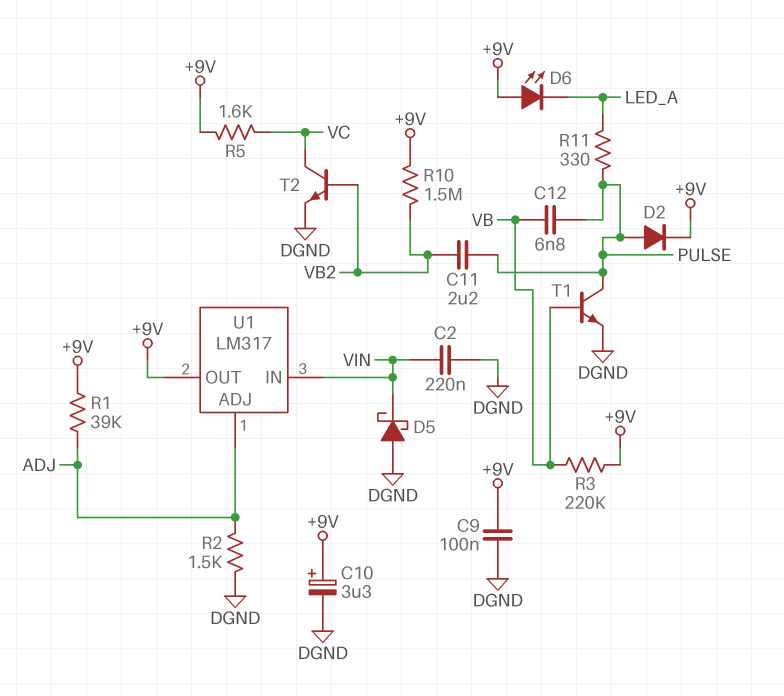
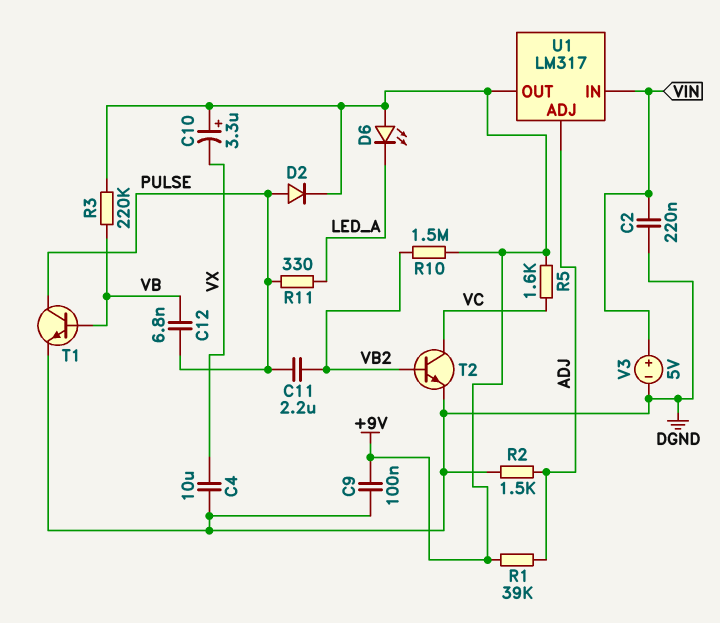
C4: none -> 10uF (DGND, VX)
C10: 3.3uF (plus +9V, minus DGND) -> 3.3uF (plus +9V, minus VX)
D5: schottky (A DGND, K VIN) -> none
V3: none -> 5V (plus VIN, minus DGND)

